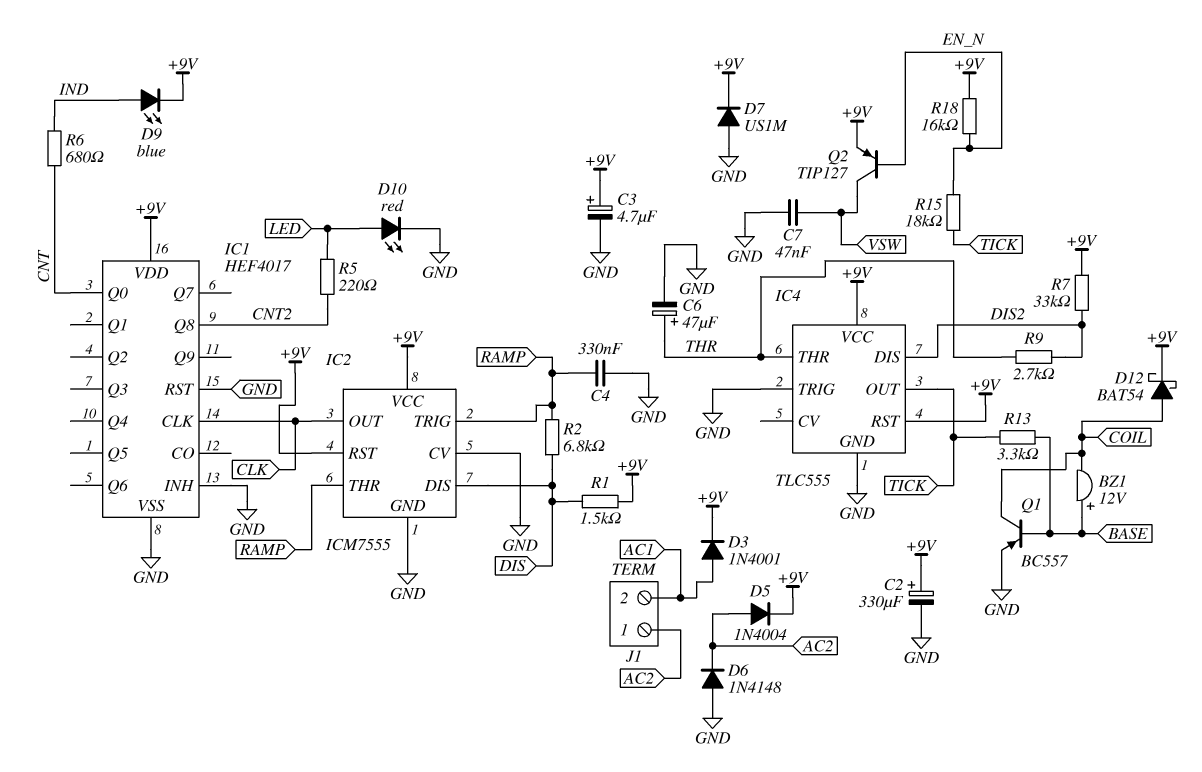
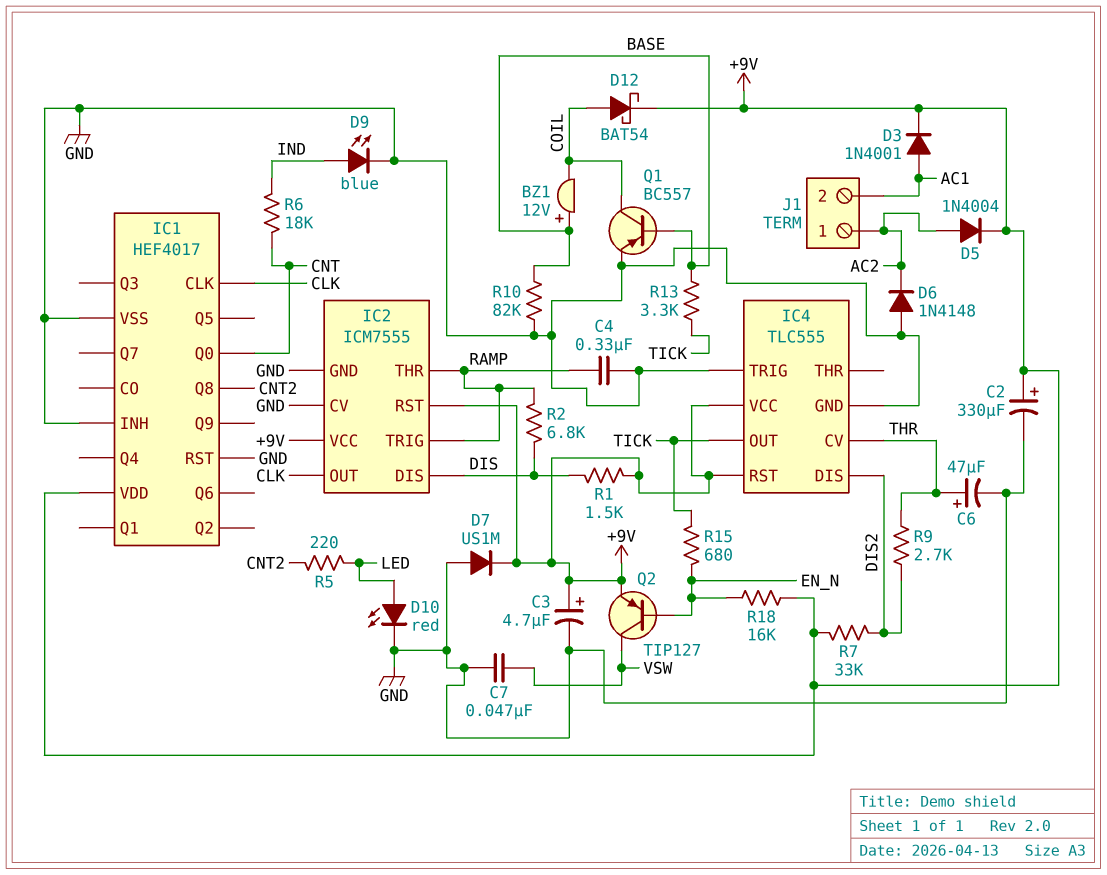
D9: LED blue (A IND, K +9V) -> LED blue (A IND, K GND)
IC4 pin CV: none -> THR
IC4 pin THR: THR -> none
R6: 680 (CNT, IND) -> 18k (CNT, IND)
R10: none -> 82k (BASE, GND)
R15: 18k (EN_N, TICK) -> 680 (EN_N, TICK)

